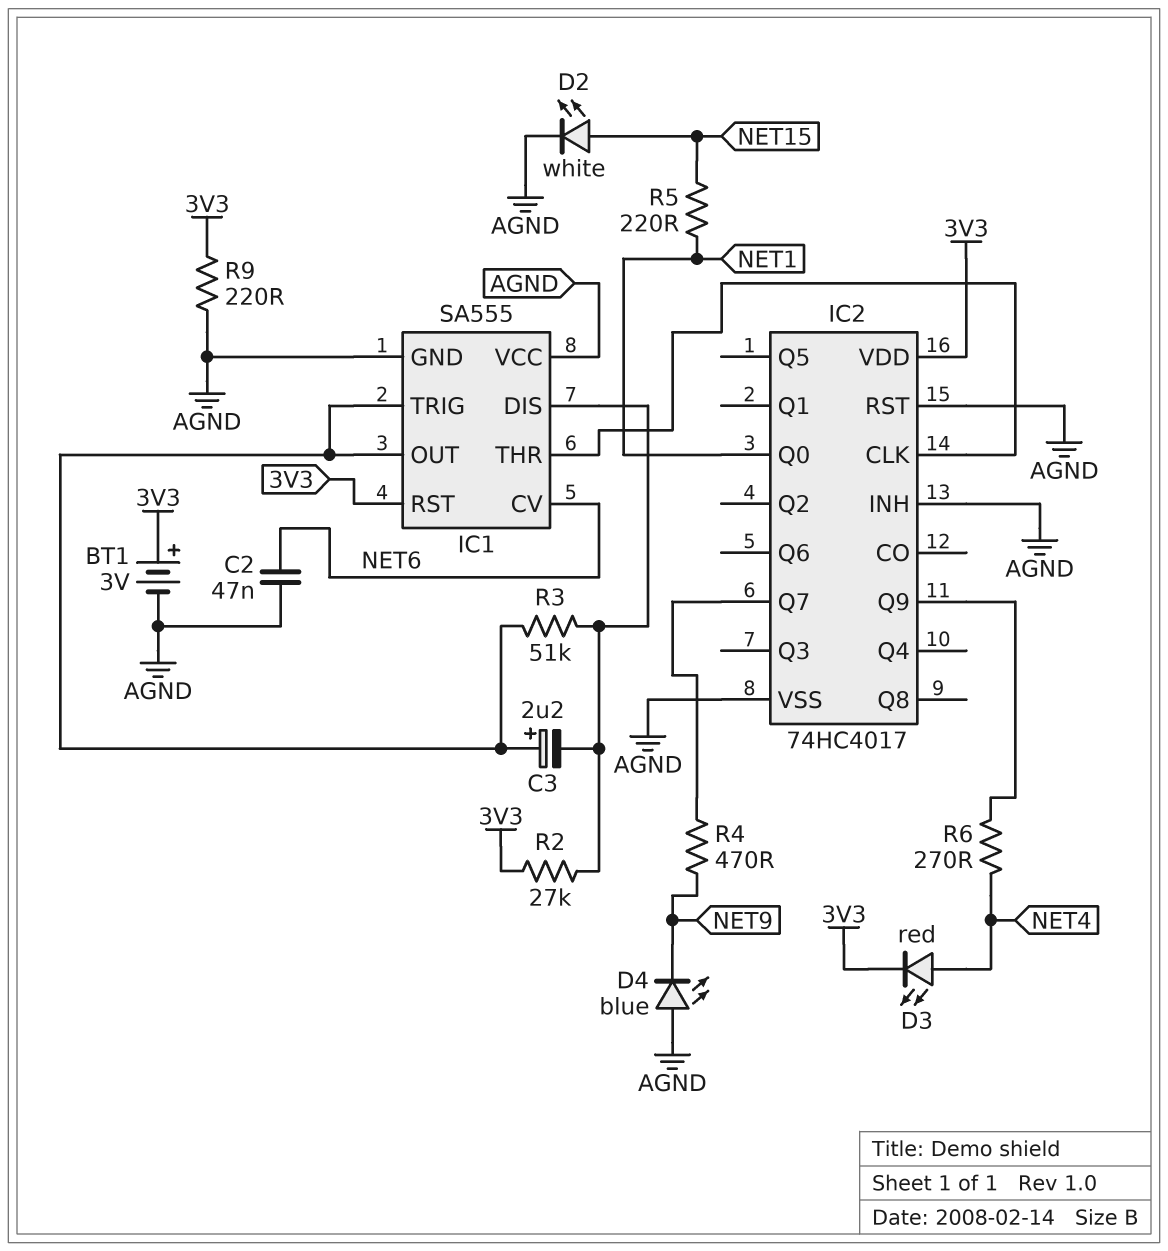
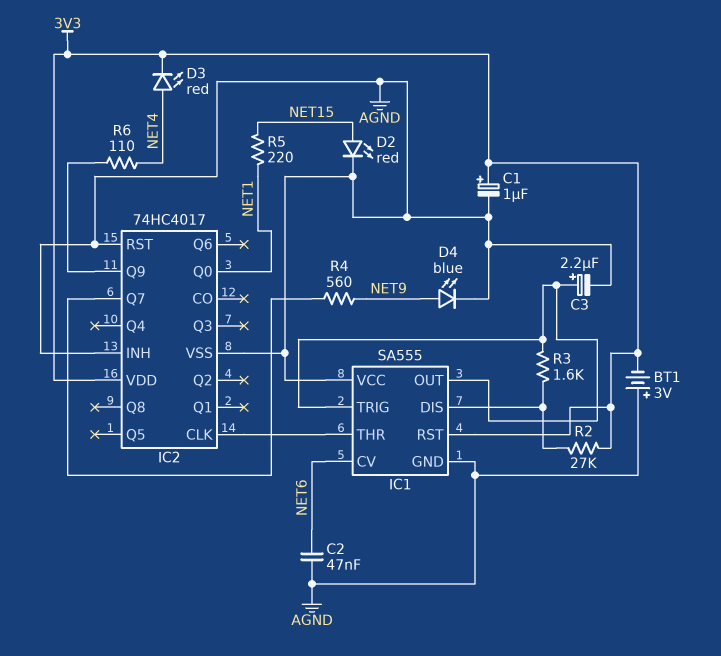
BT1: 3V (plus 3V3, minus AGND) -> 3V (plus AGND, minus 3V3)
C1: none -> 1uF (plus 3V3, minus AGND)
C3: 2.2uF (plus IC1/OUT, minus IC1/DIS) -> 2.2uF (plus IC1/OUT, minus AGND)
D2: LED white (A NET15, K AGND) -> LED red (A NET15, K AGND)
D4: LED blue (A AGND, K NET9) -> LED blue (A NET9, K AGND)
R3: 51k (IC1/DIS, IC1/OUT) -> 1.6k (IC1/DIS, IC1/OUT)
R4: 470 (IC2/Q7, NET9) -> 560 (IC2/Q7, NET9)
R6: 270 (IC2/Q9, NET4) -> 110 (IC2/Q9, NET4)
R9: 220 (3V3, AGND) -> none

